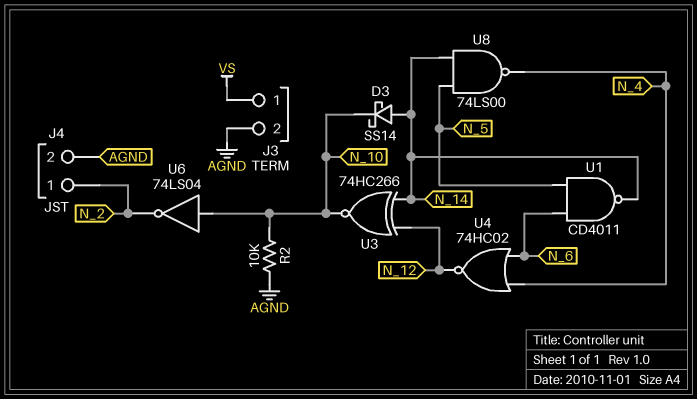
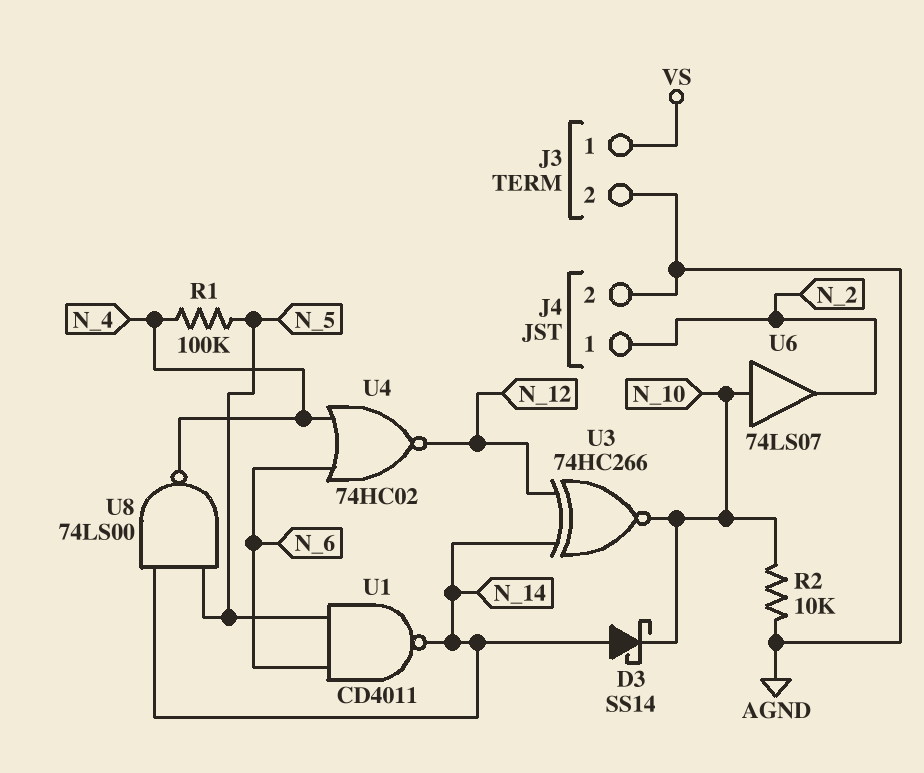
R1: none -> 100k (N_4, N_5)
U6: NOT 74LS04 (in N_10, out N_2) -> buffer 74LS07 (in N_10, out N_2)

